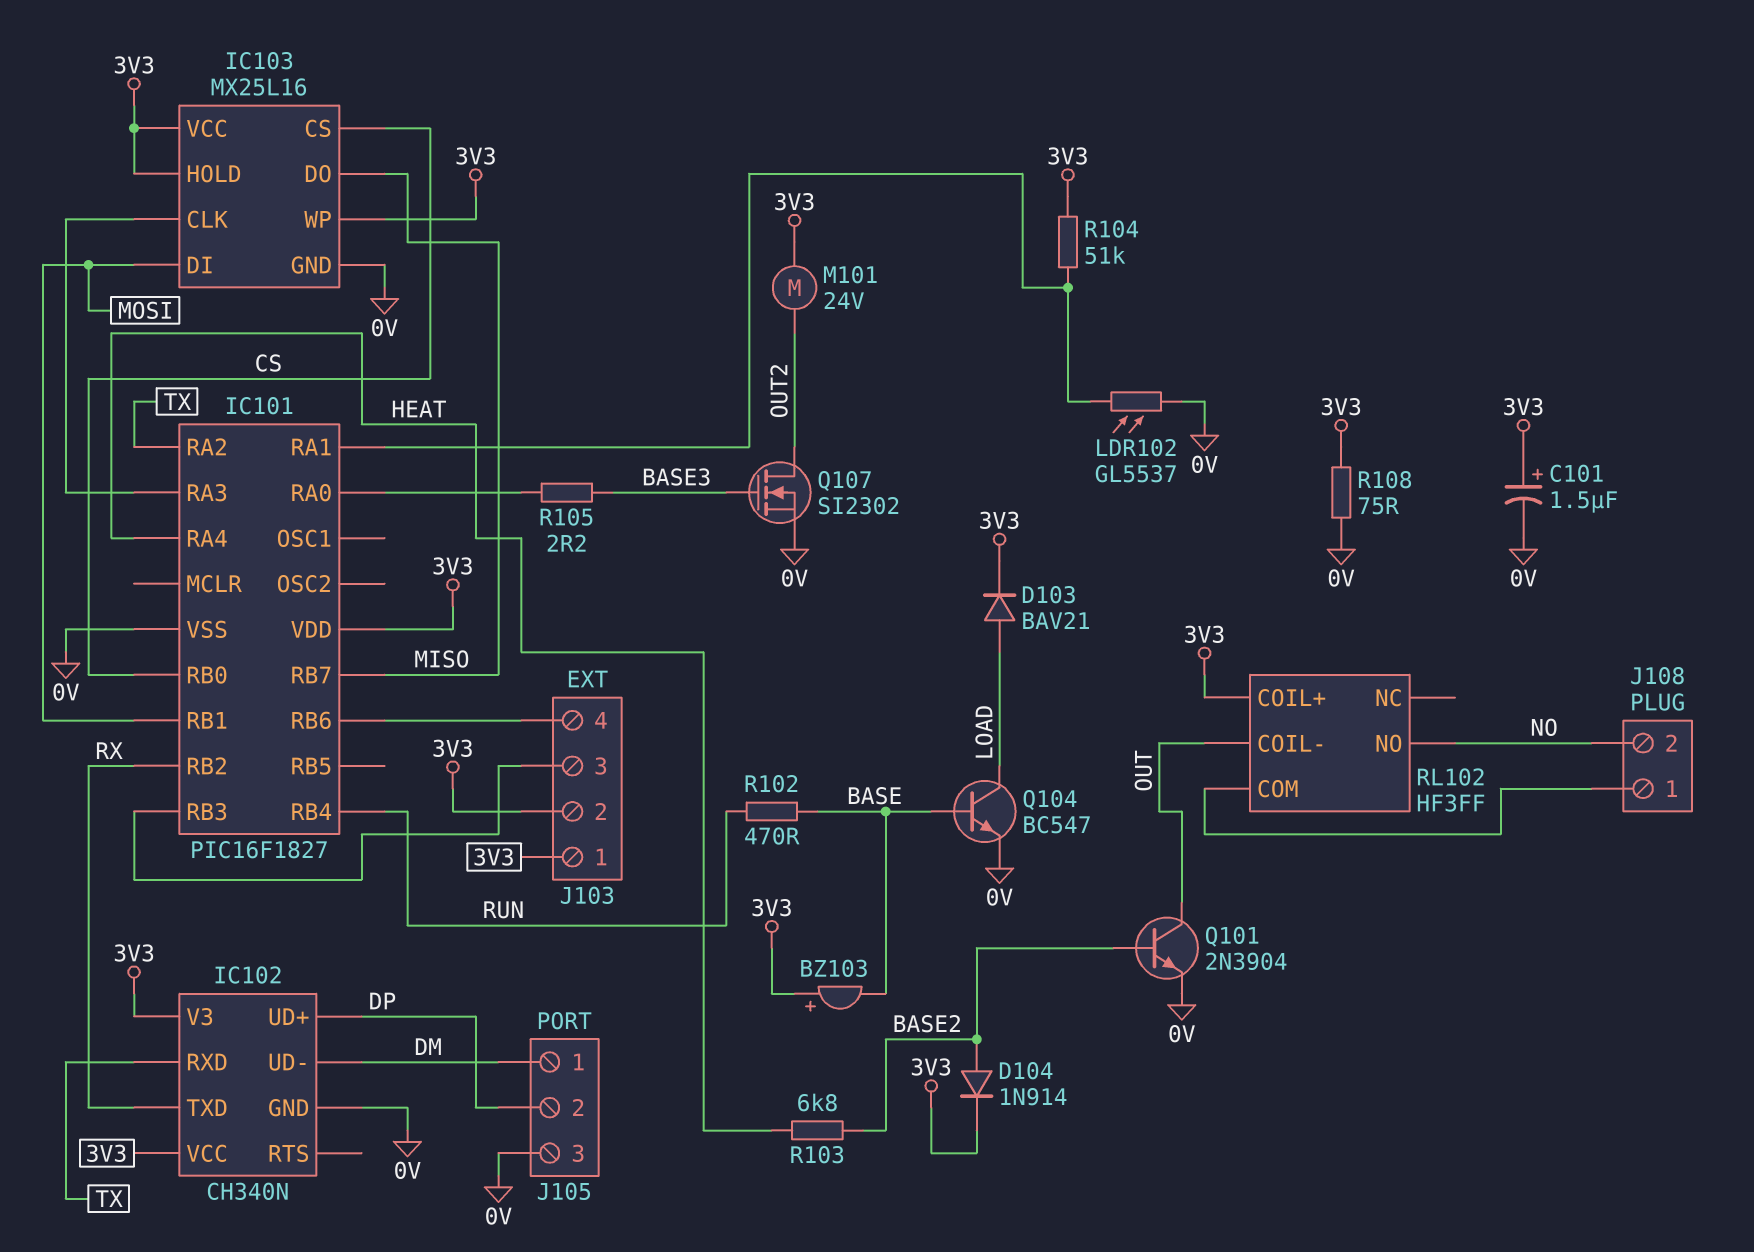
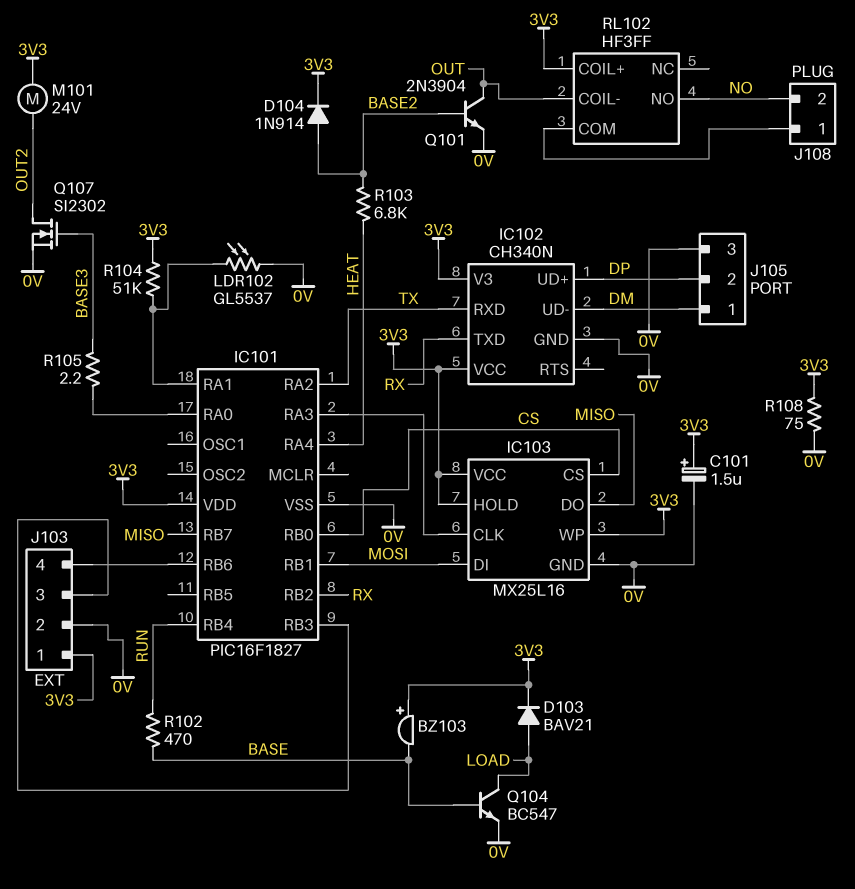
J103 pin 2: 3V3 -> 0V

